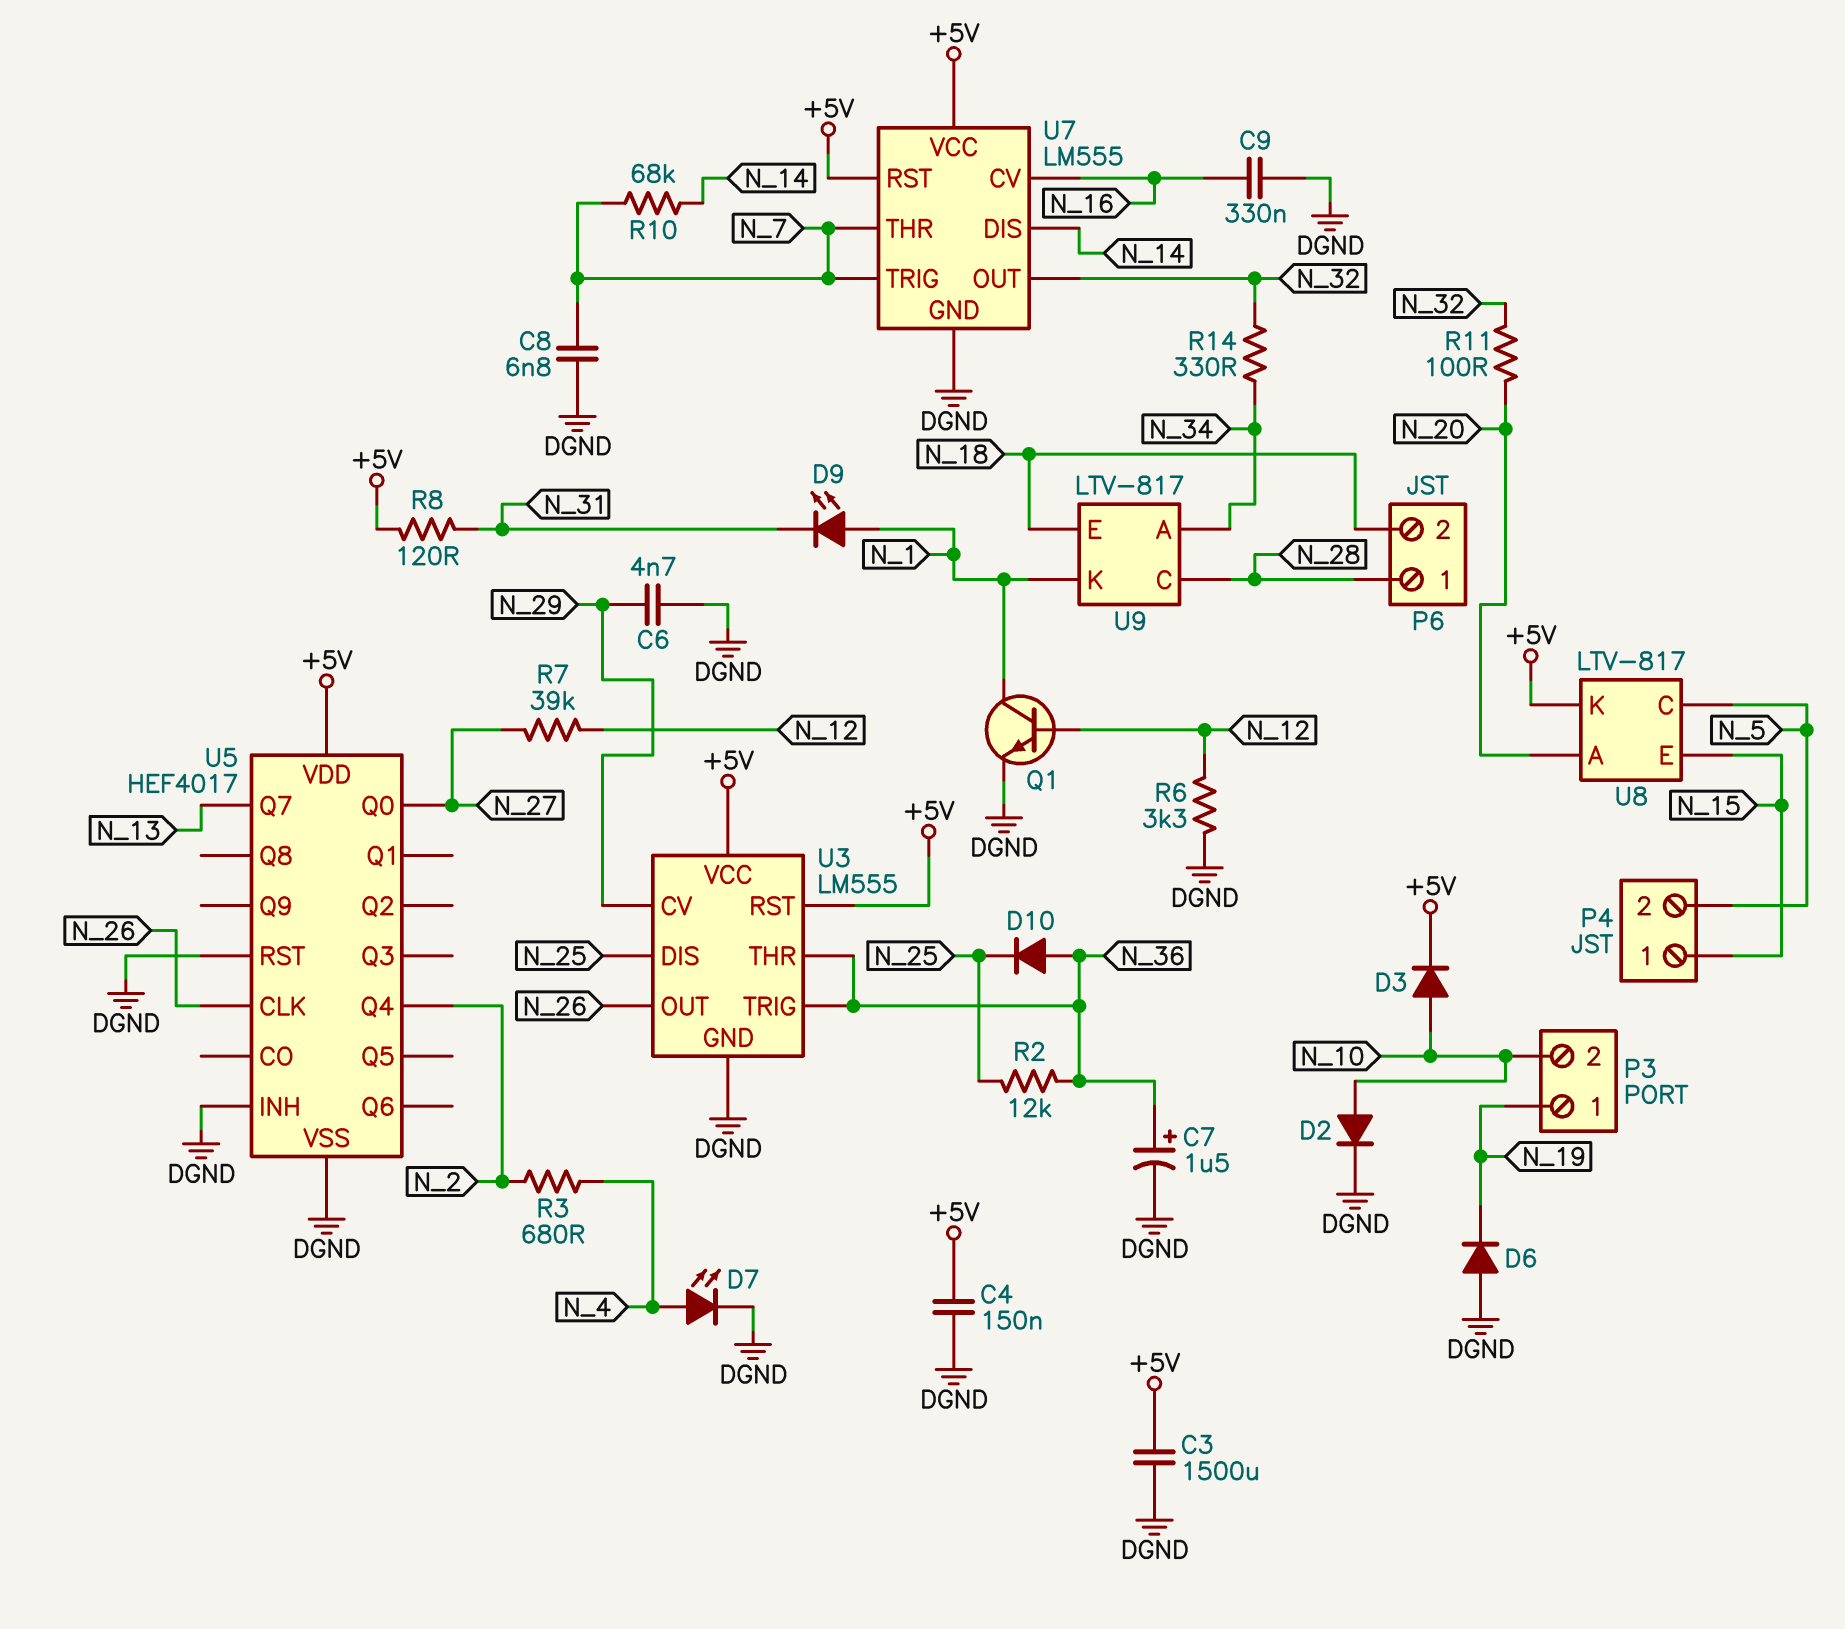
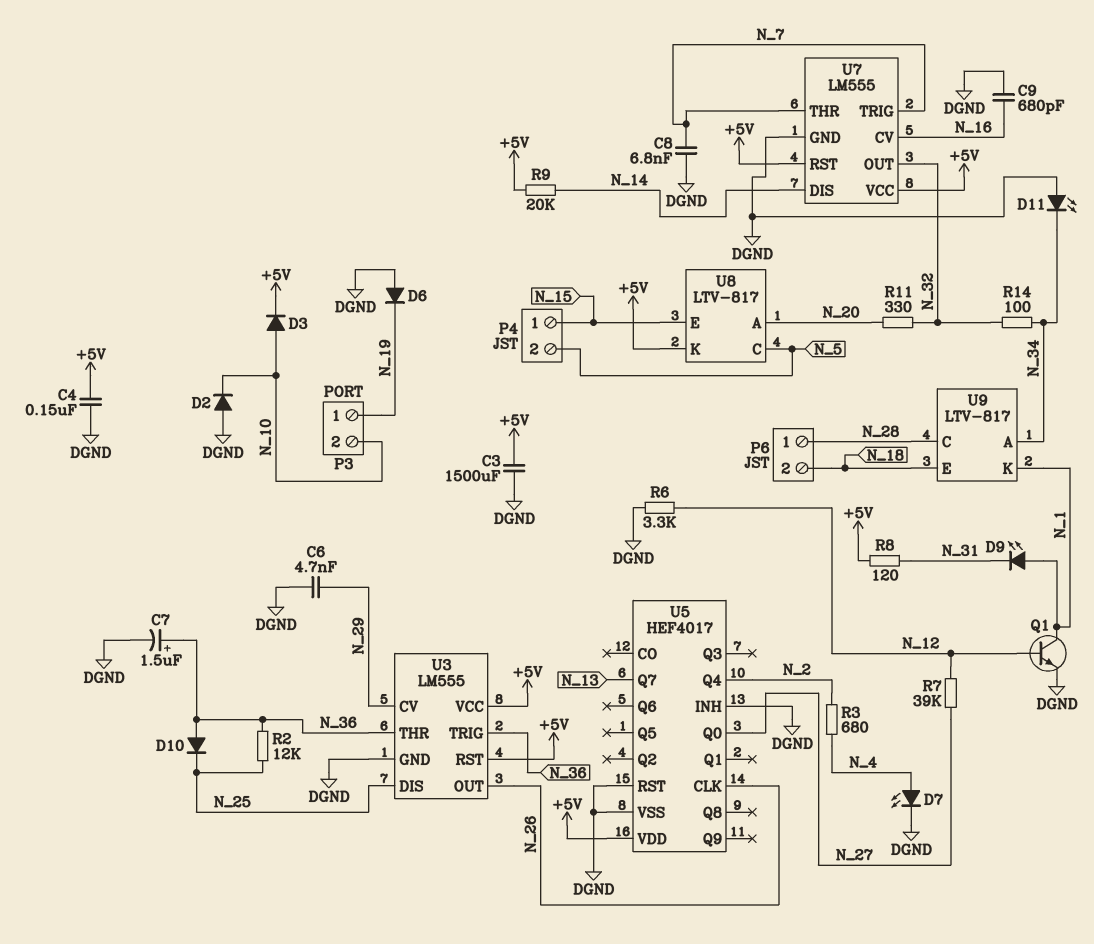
C9: 330nF (DGND, N_16) -> 680pF (DGND, N_16)
D2: diode (A N_10, K DGND) -> diode (A DGND, K N_10)
D11: none -> LED (A DGND, K N_34)
R9: none -> 20k (+5V, N_14)
R10: 68k (N_7, N_14) -> none
R11: 100 (N_20, N_32) -> 330 (N_20, N_32)
R14: 330 (N_32, N_34) -> 100 (N_32, N_34)

